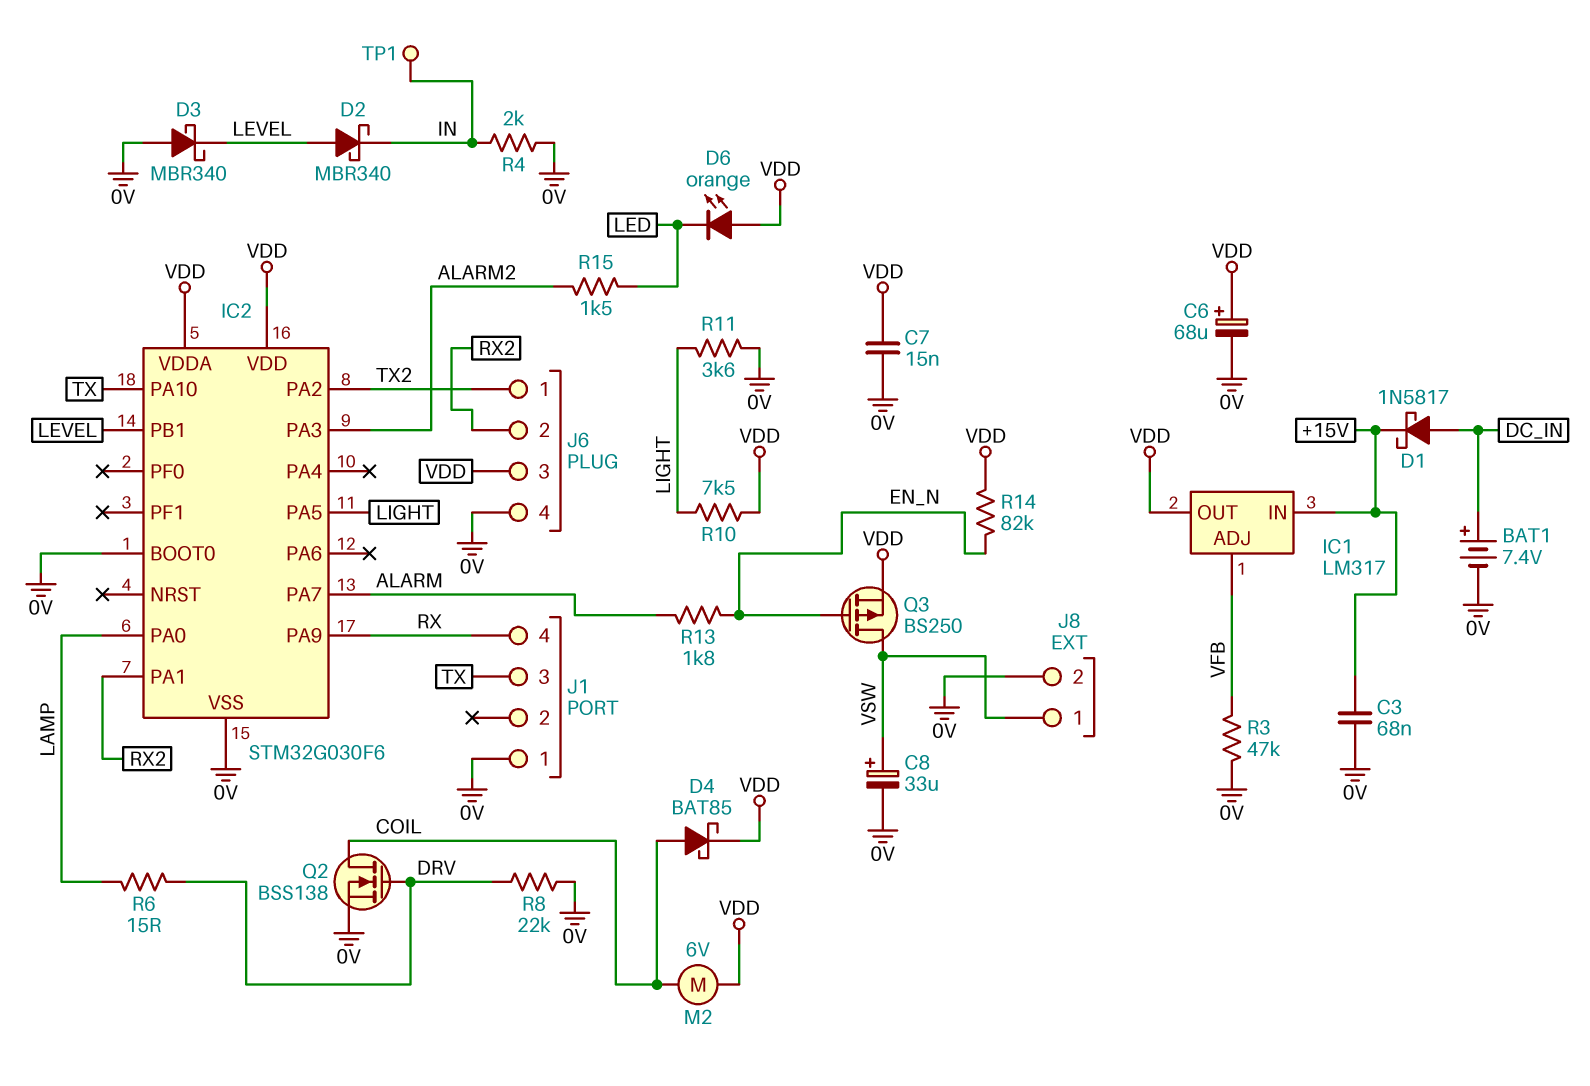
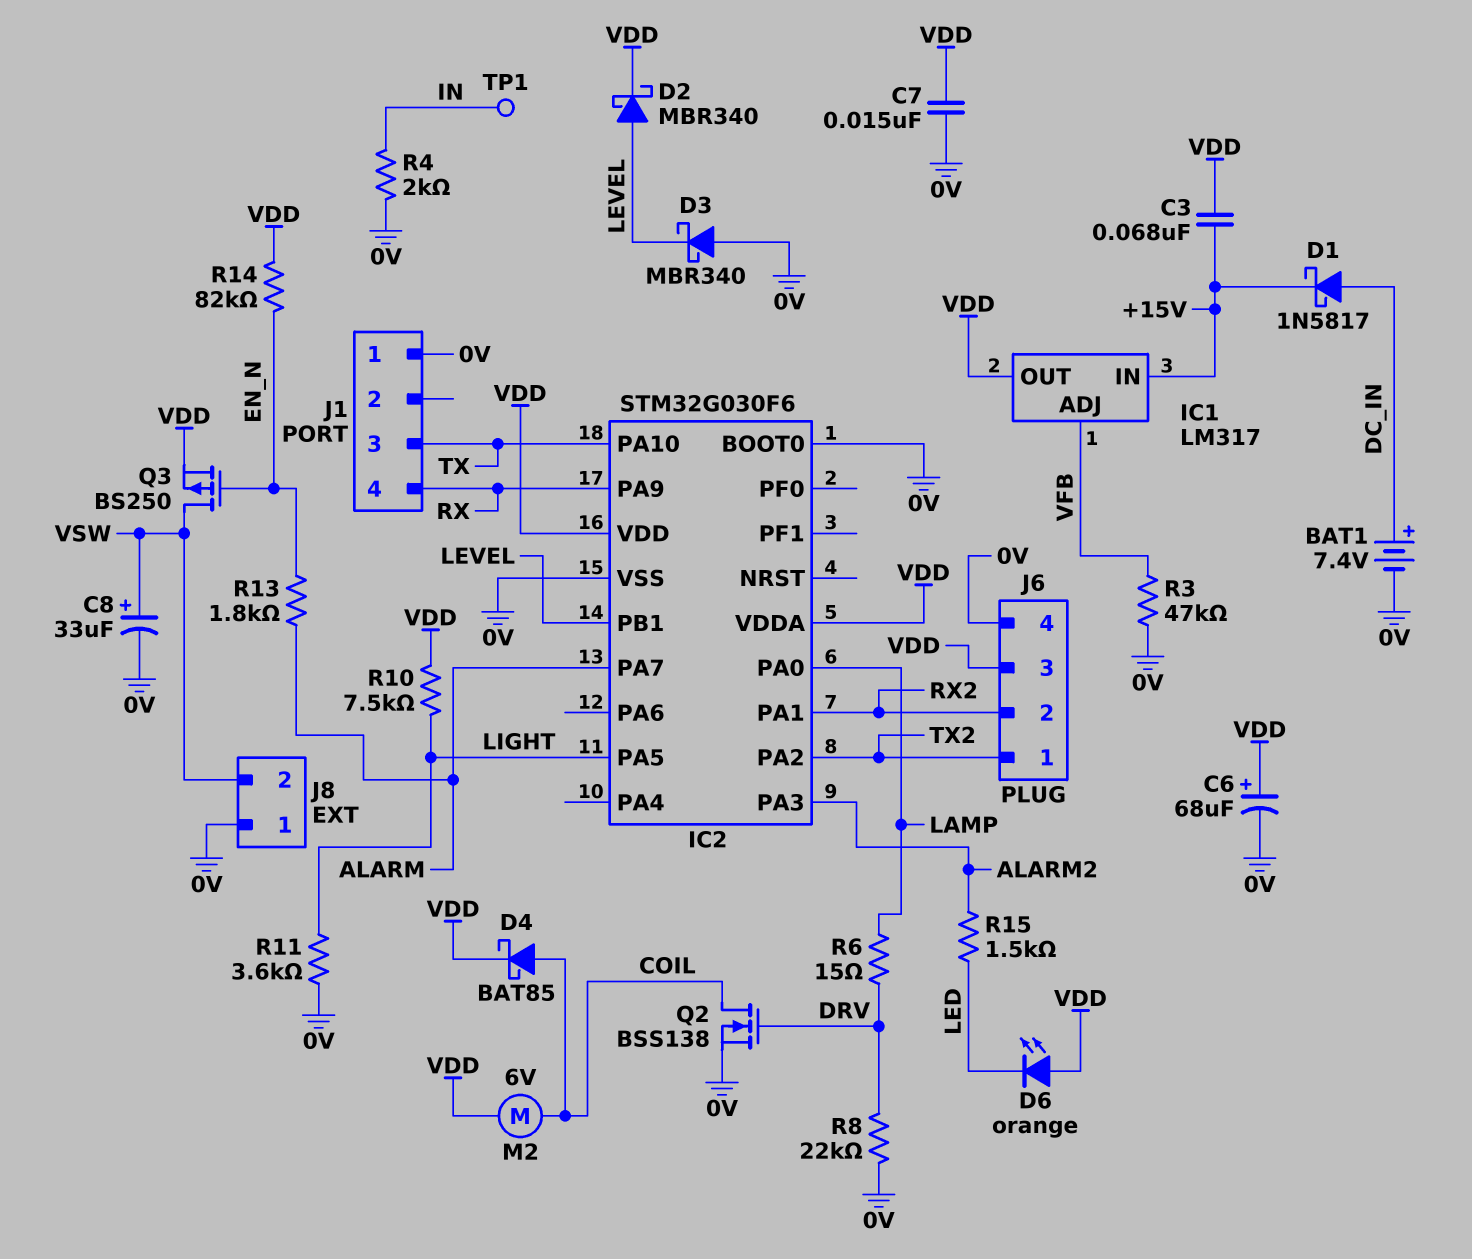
C3: 68nF (+15V, 0V) -> 68nF (+15V, VDD)
D2: schottky MBR340 (A LEVEL, K IN) -> schottky MBR340 (A LEVEL, K VDD)
J8 pin 1: VSW -> 0V
J8 pin 2: 0V -> VSW

